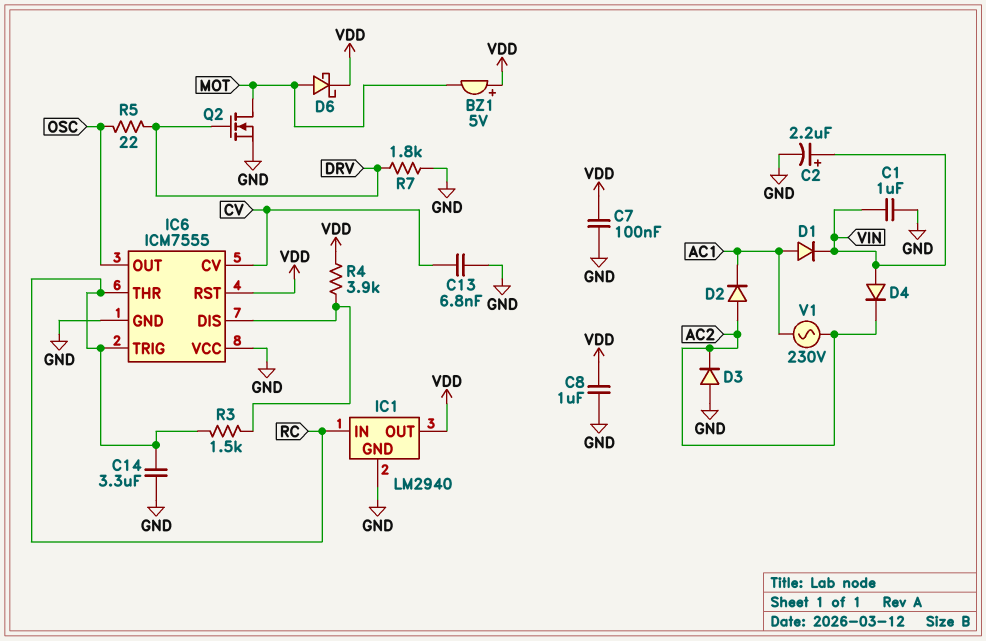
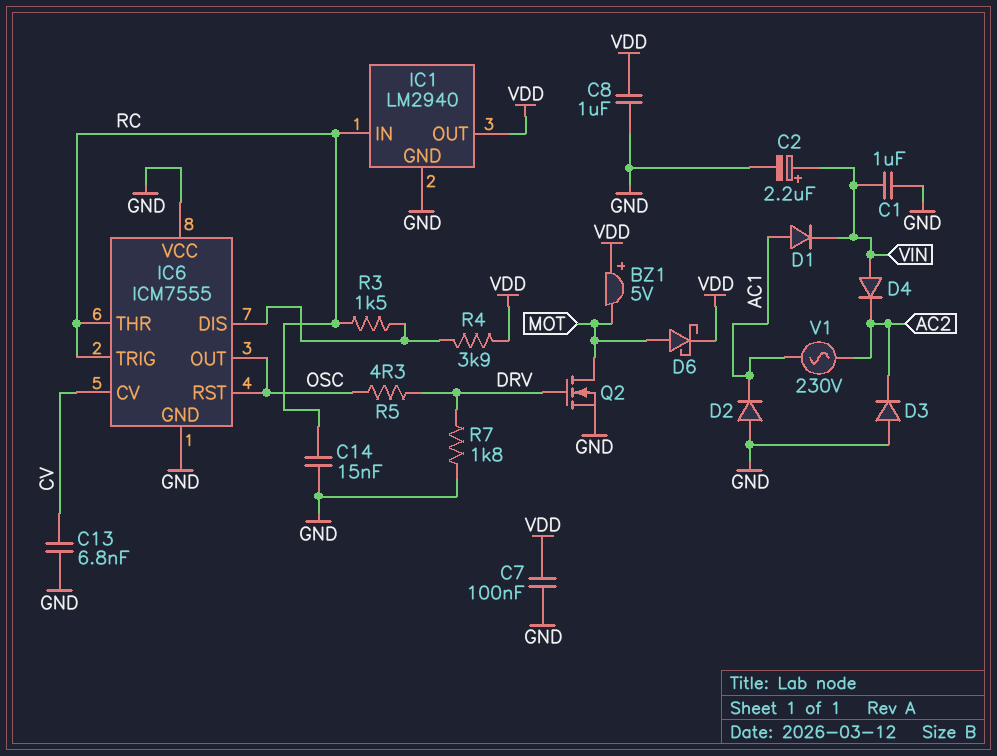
C14: 3.3uF (GND, RC) -> 15nF (GND, RC)
D2: diode (A AC2, K AC1) -> diode (A GND, K AC1)
IC6 pin RST: VDD -> OSC
R5: 22 (DRV, OSC) -> 4.3 (DRV, OSC)

